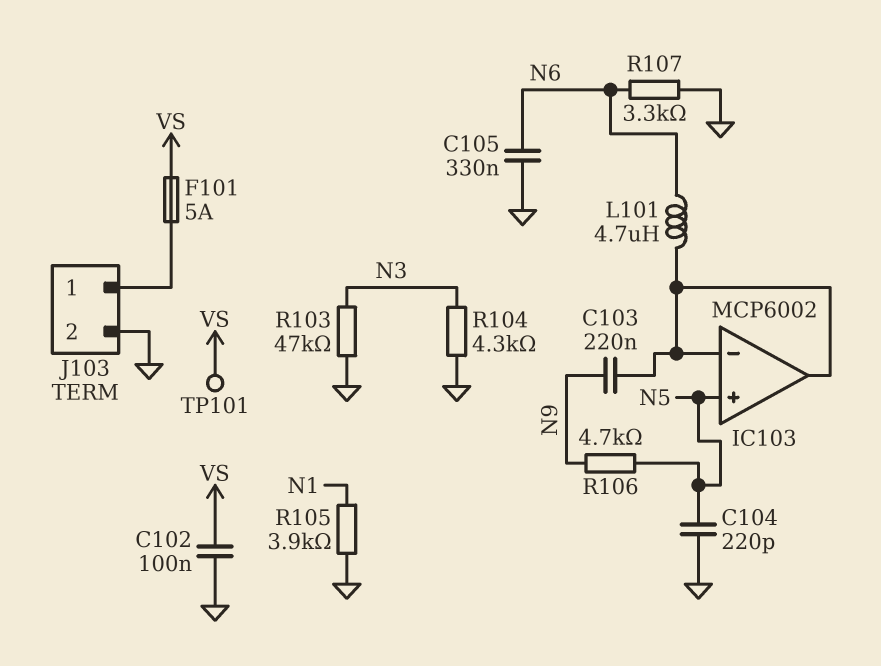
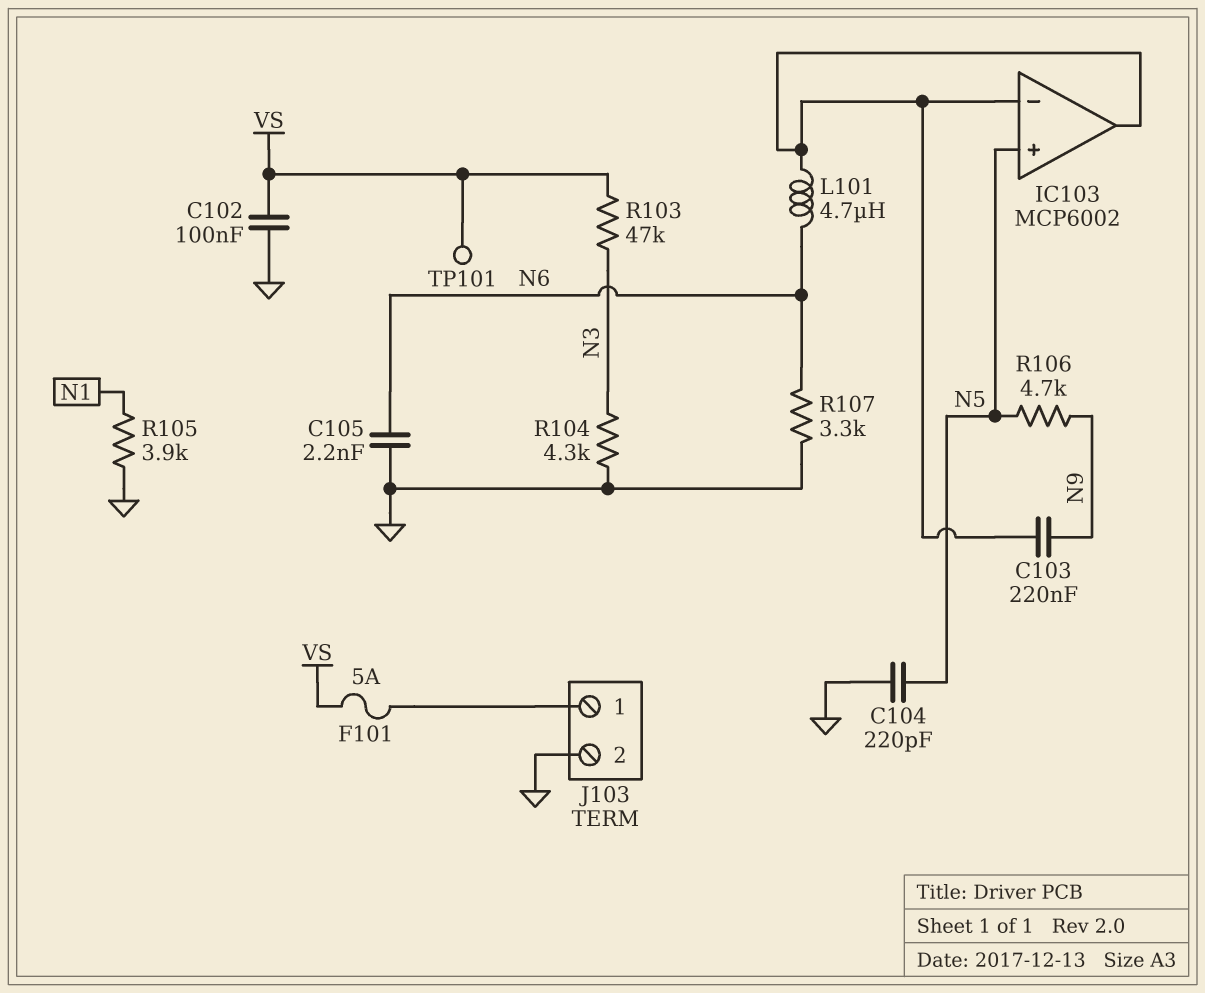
C105: 330nF (GND, N6) -> 2.2nF (GND, N6)
R103: 47k (GND, N3) -> 47k (N3, VS)

